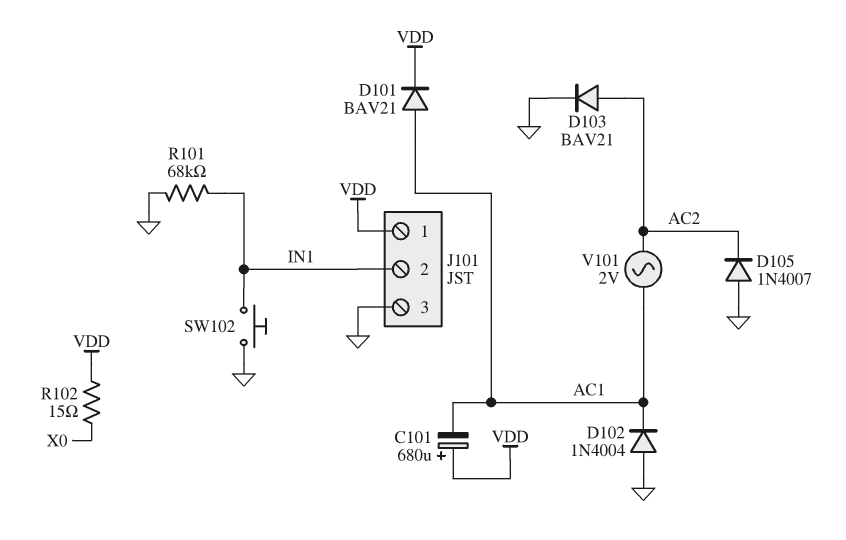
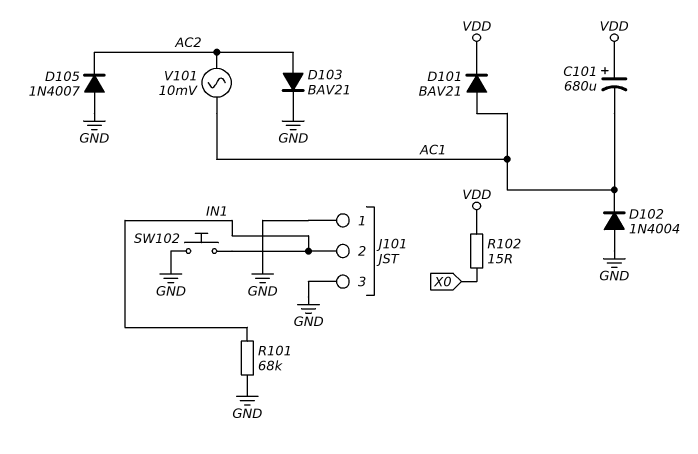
J101 pin 1: VDD -> GND
V101: AC 2V (AC1, AC2) -> AC 10mV (AC1, AC2)

